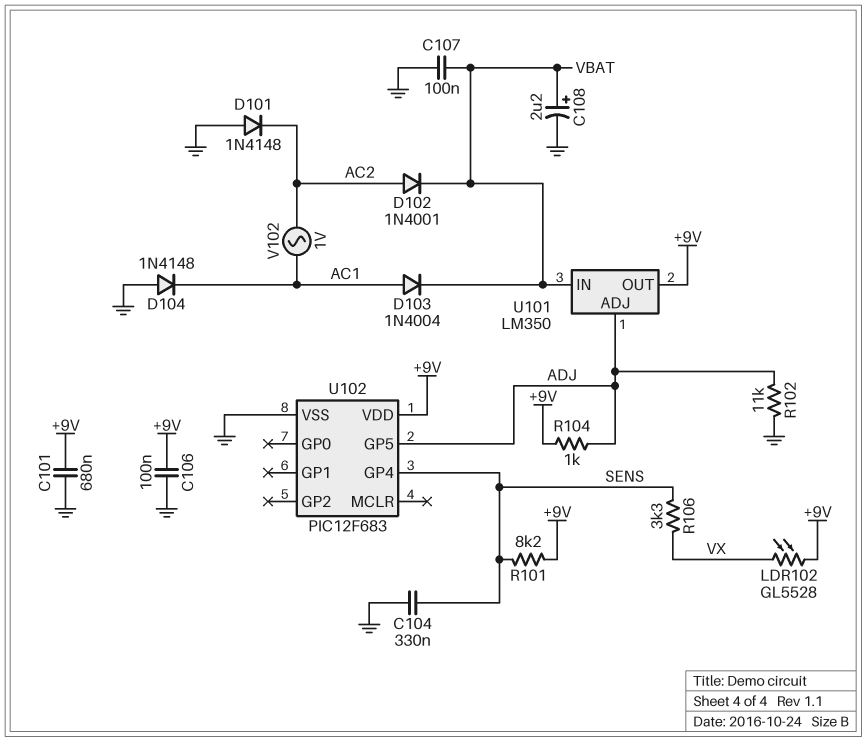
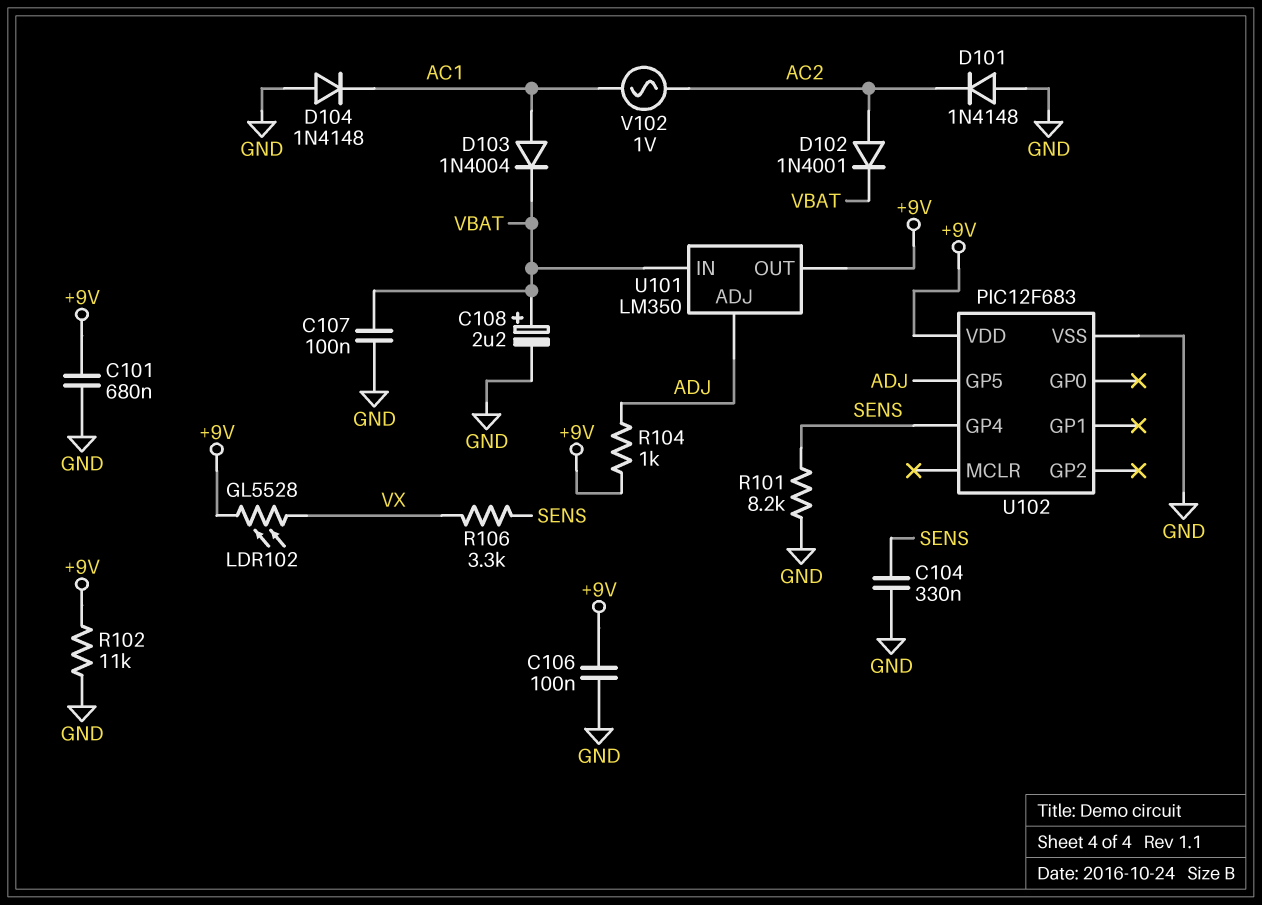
R101: 8.2k (+9V, SENS) -> 8.2k (GND, SENS)
R102: 11k (ADJ, GND) -> 11k (+9V, GND)

